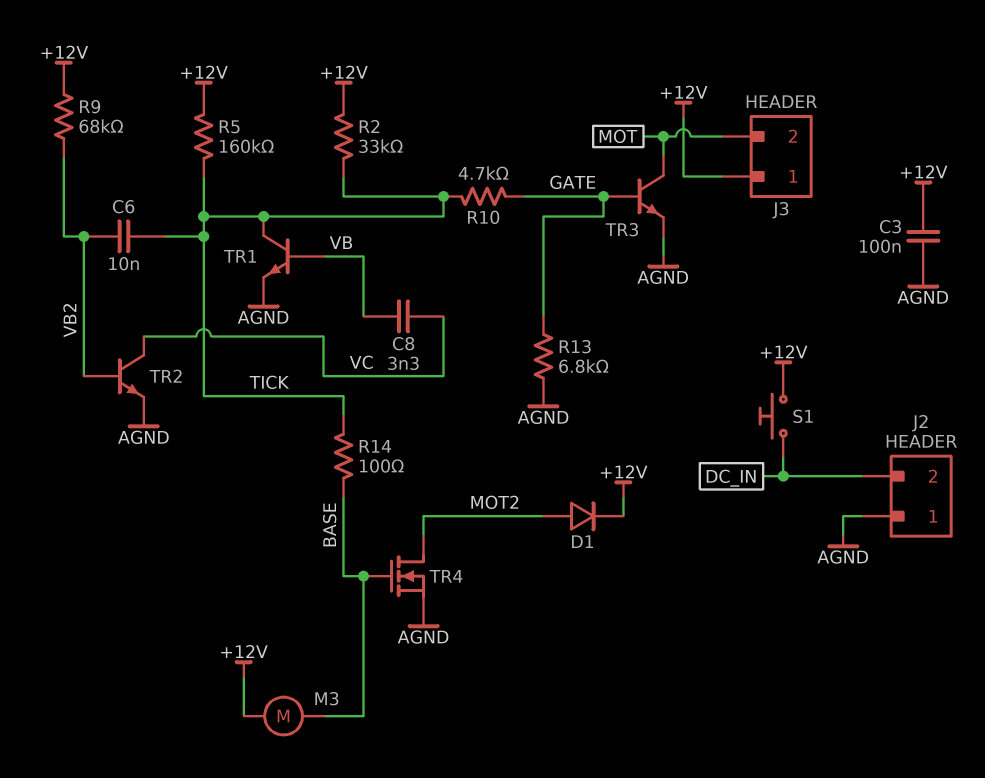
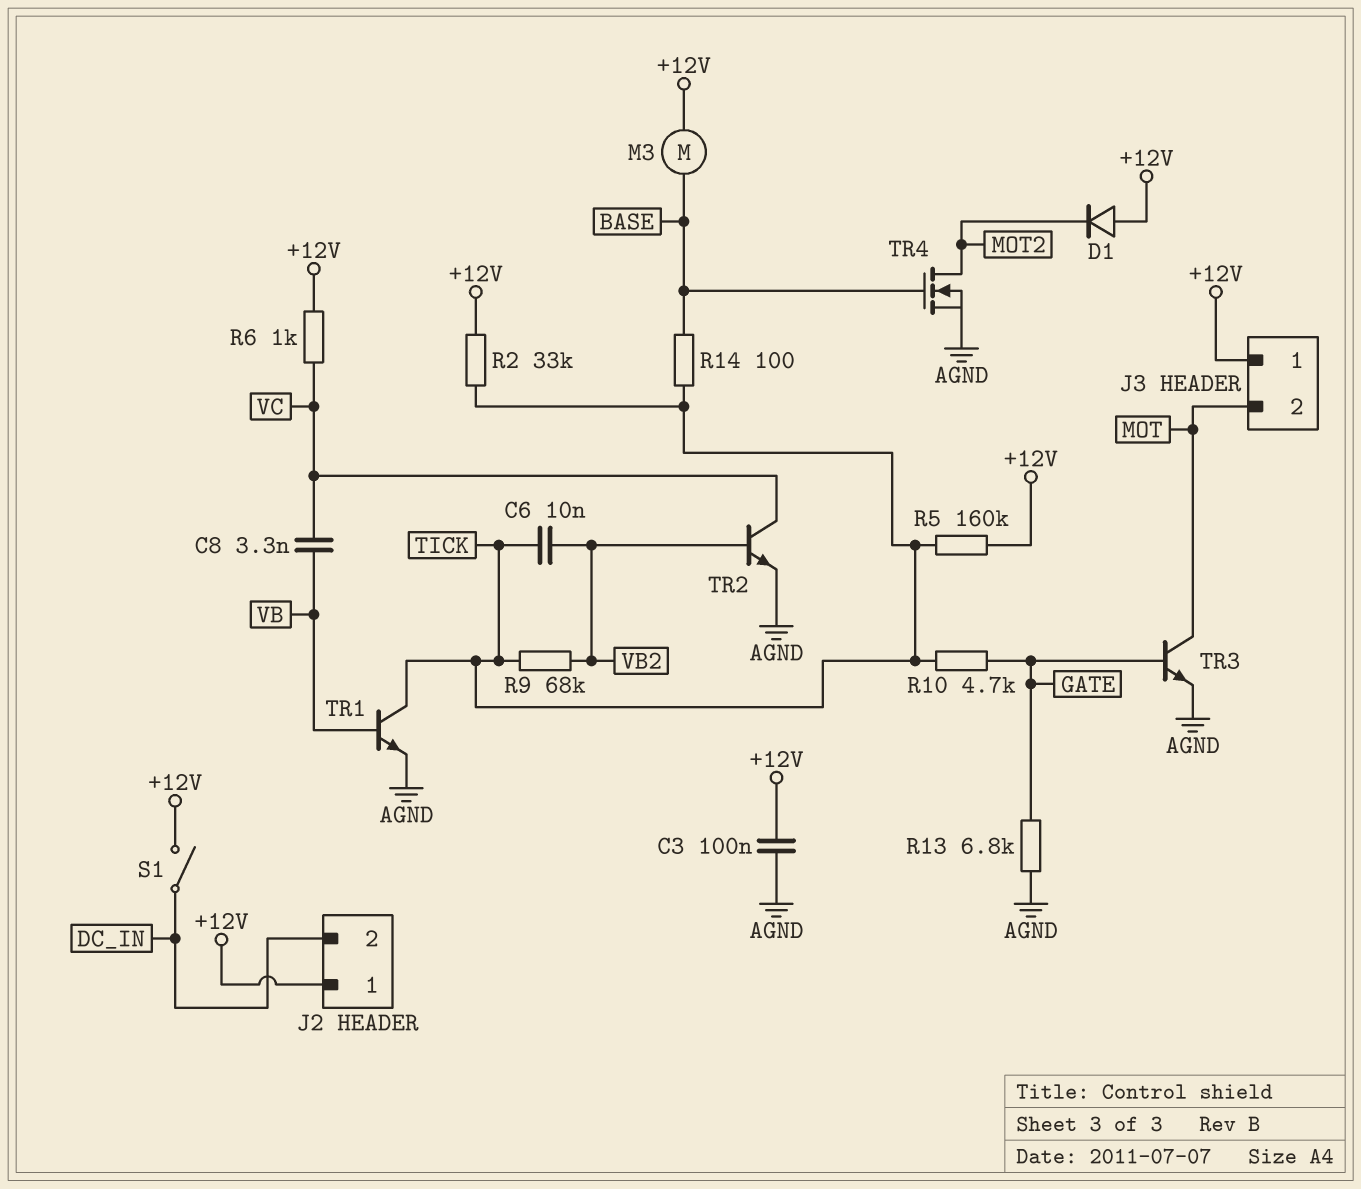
D1: diode (A MOT2, K +12V) -> diode (A +12V, K MOT2)
J2 pin 1: AGND -> +12V
R6: none -> 1k (+12V, VC)
R9: 68k (+12V, VB2) -> 68k (TICK, VB2)
S1: button (+12V, DC_IN) -> switch (+12V, DC_IN)

